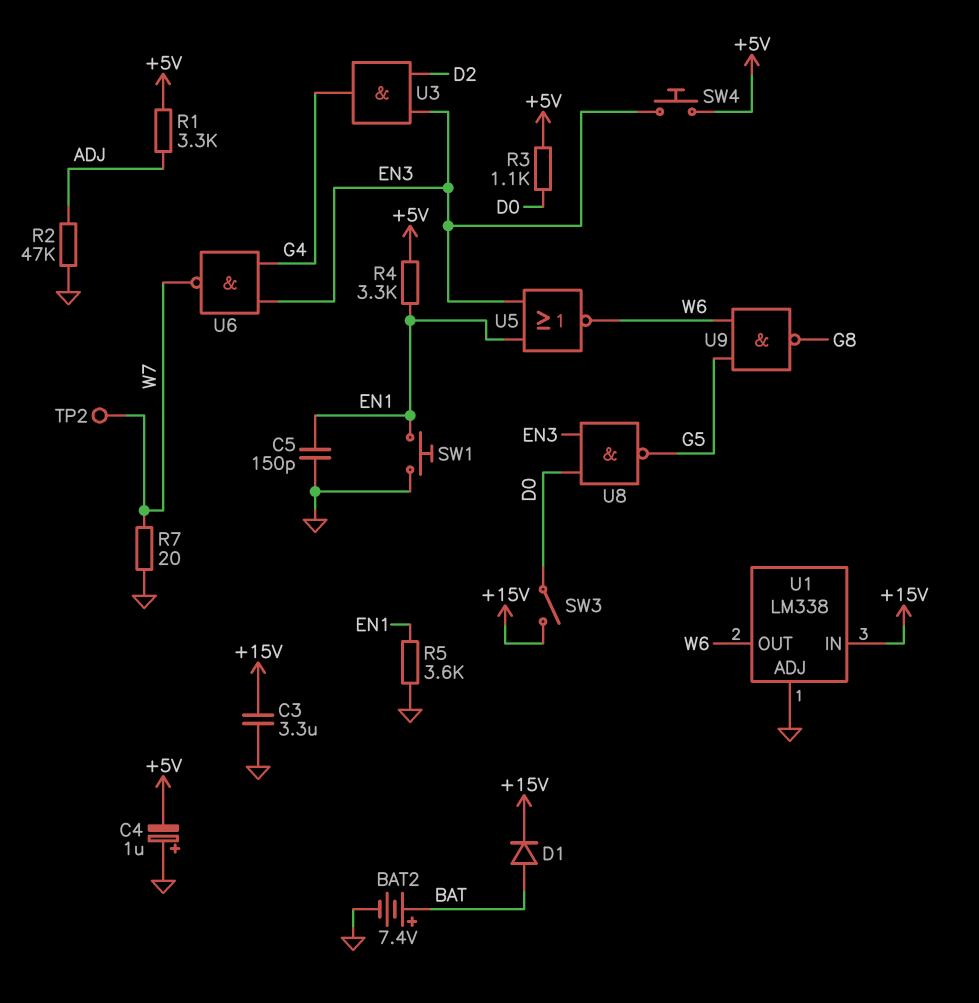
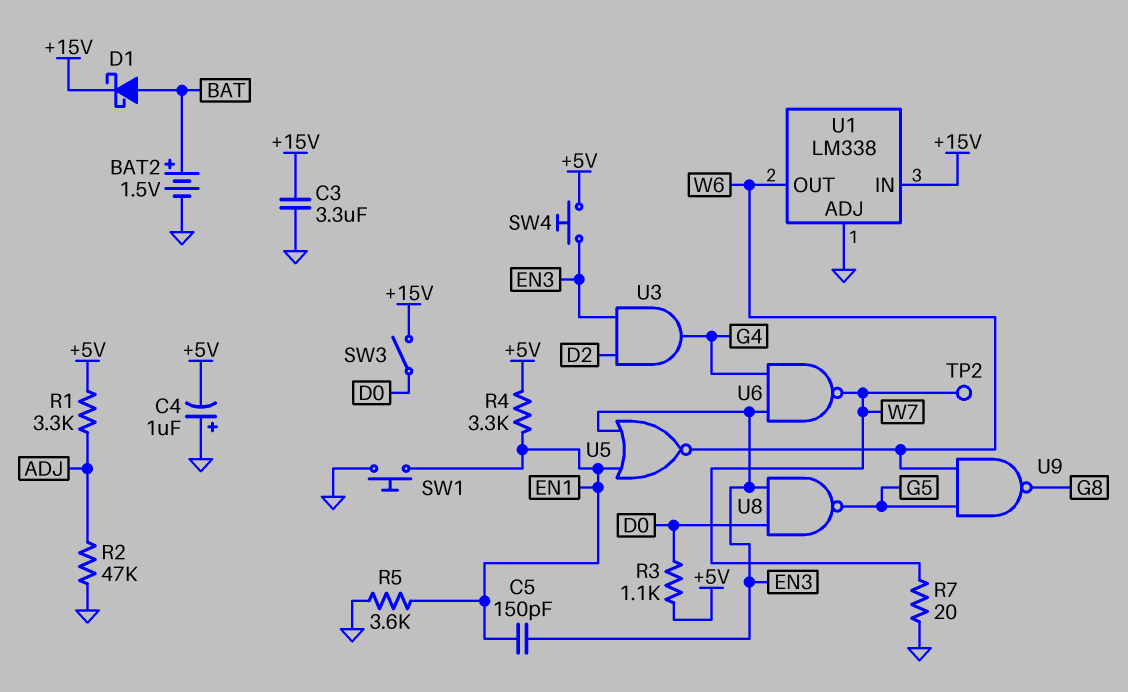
BAT2: 7.4V (plus BAT, minus GND) -> 1.5V (plus BAT, minus GND)
C5: 150pF (EN1, GND) -> 150pF (EN1, EN3)
D1: diode (A BAT, K +15V) -> schottky (A BAT, K +15V)

